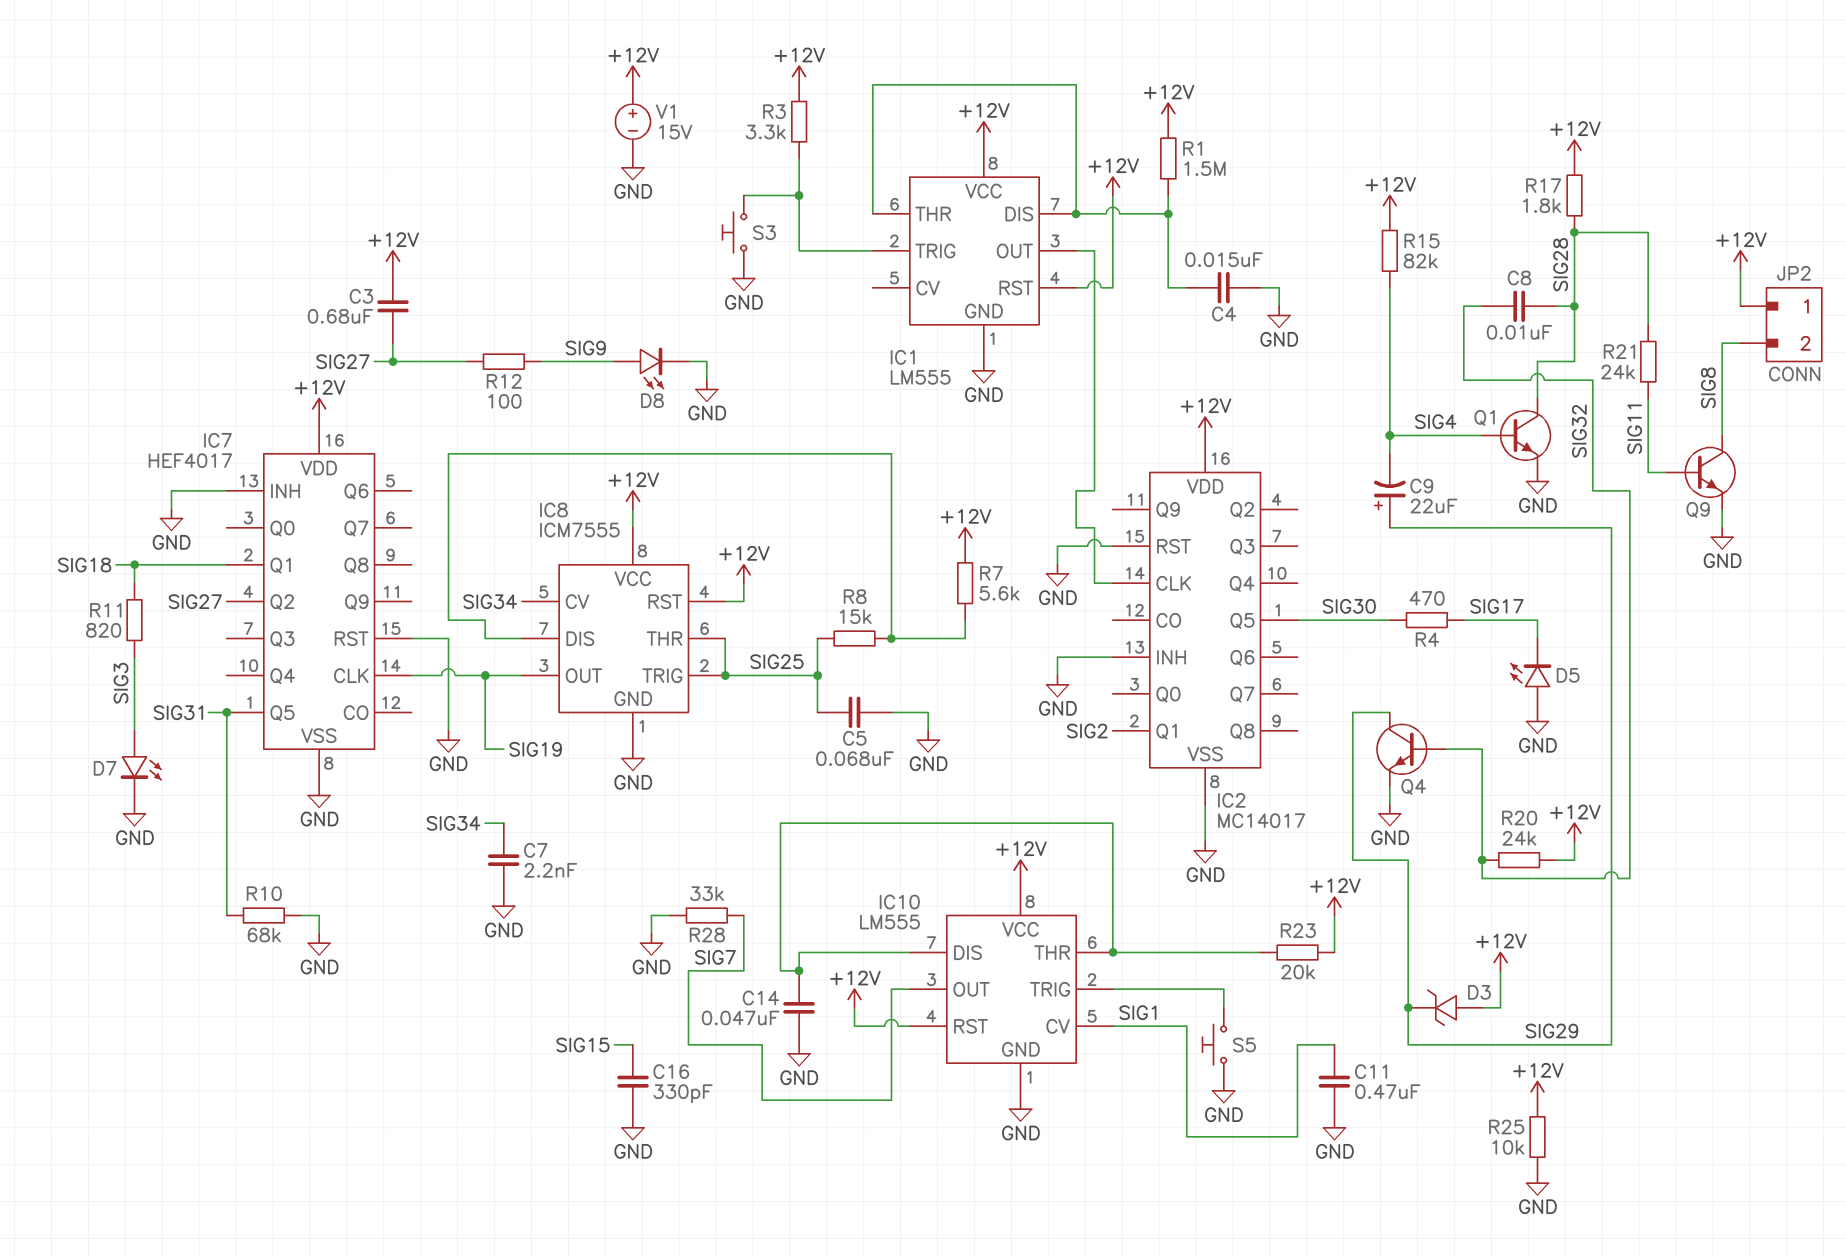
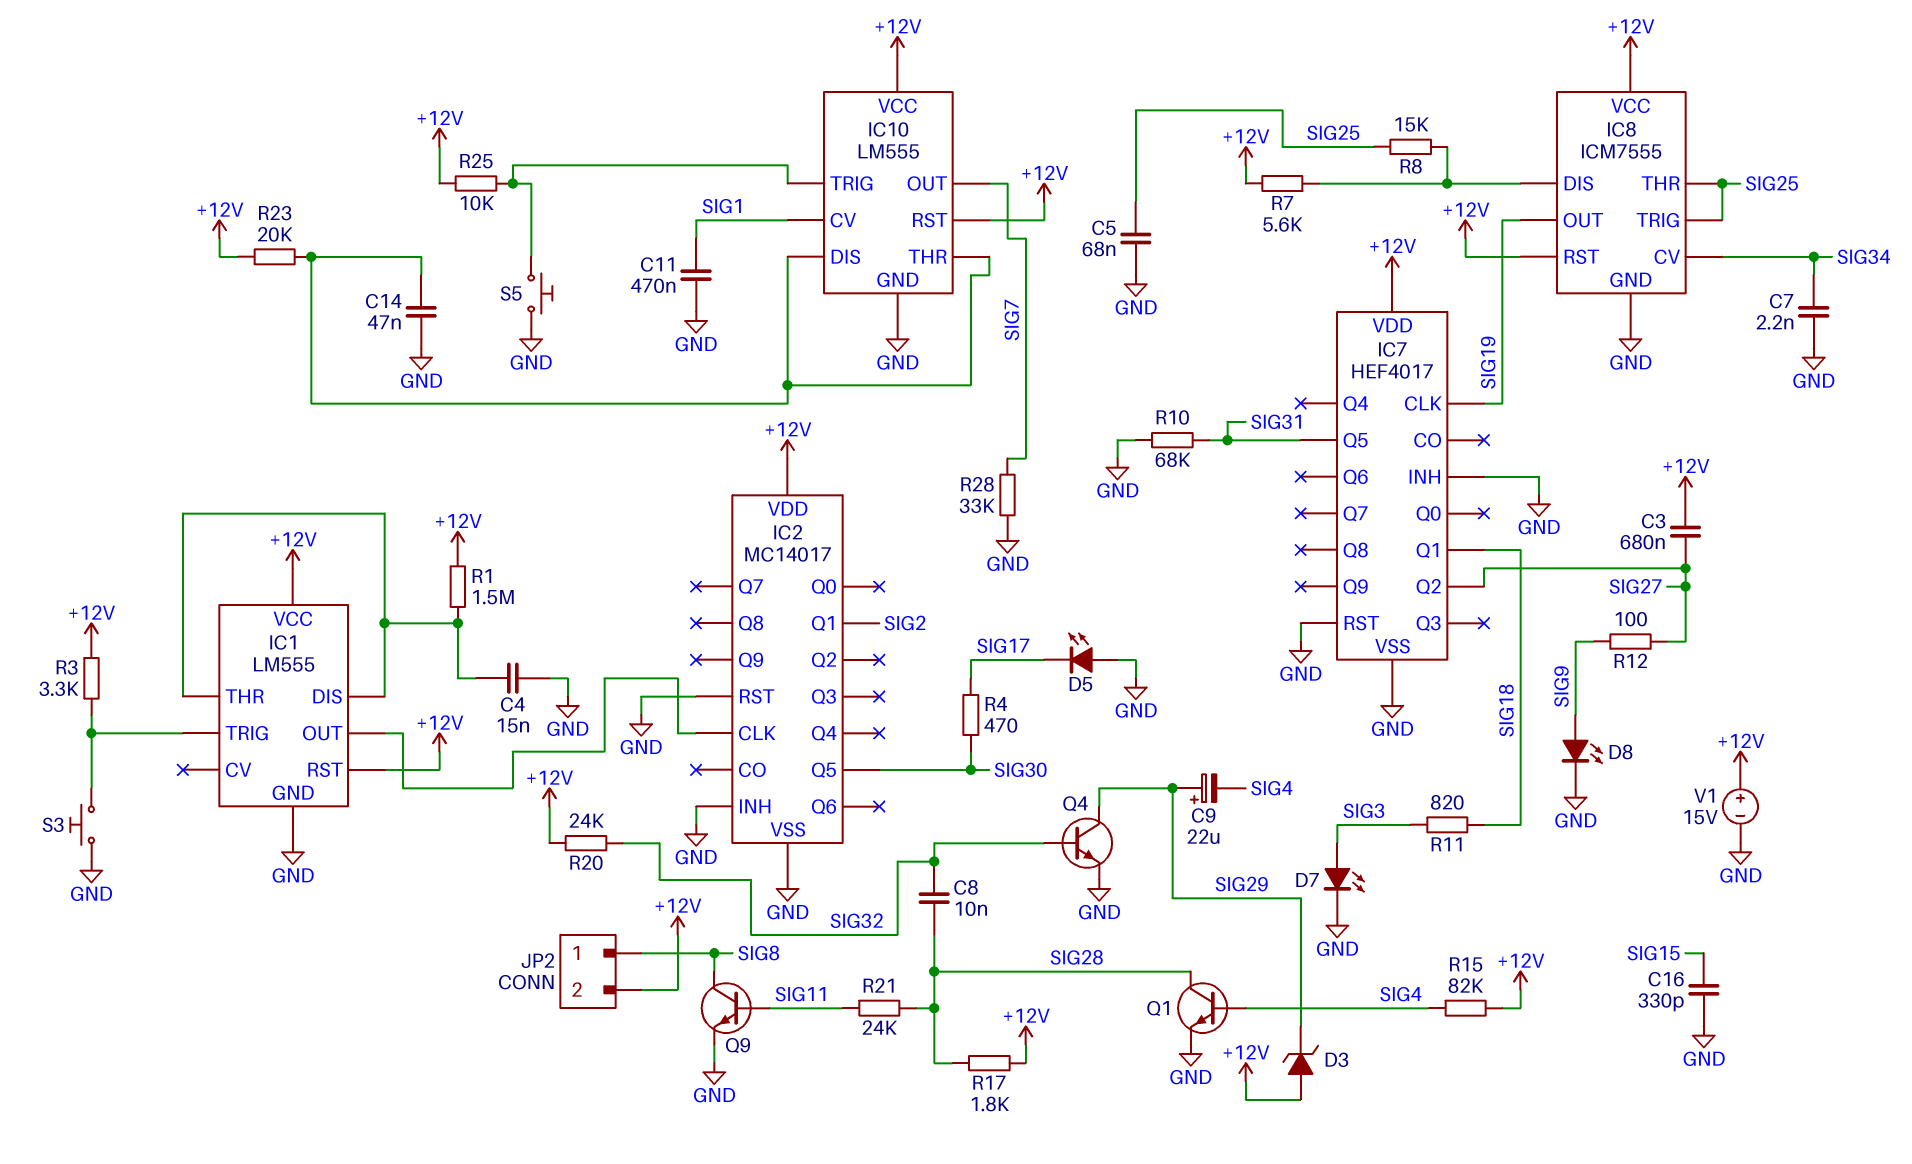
JP2 pin 1: +12V -> SIG8
JP2 pin 2: SIG8 -> +12V
R25: 10k (+12V, GND) -> 10k (+12V, IC10/TRIG)

